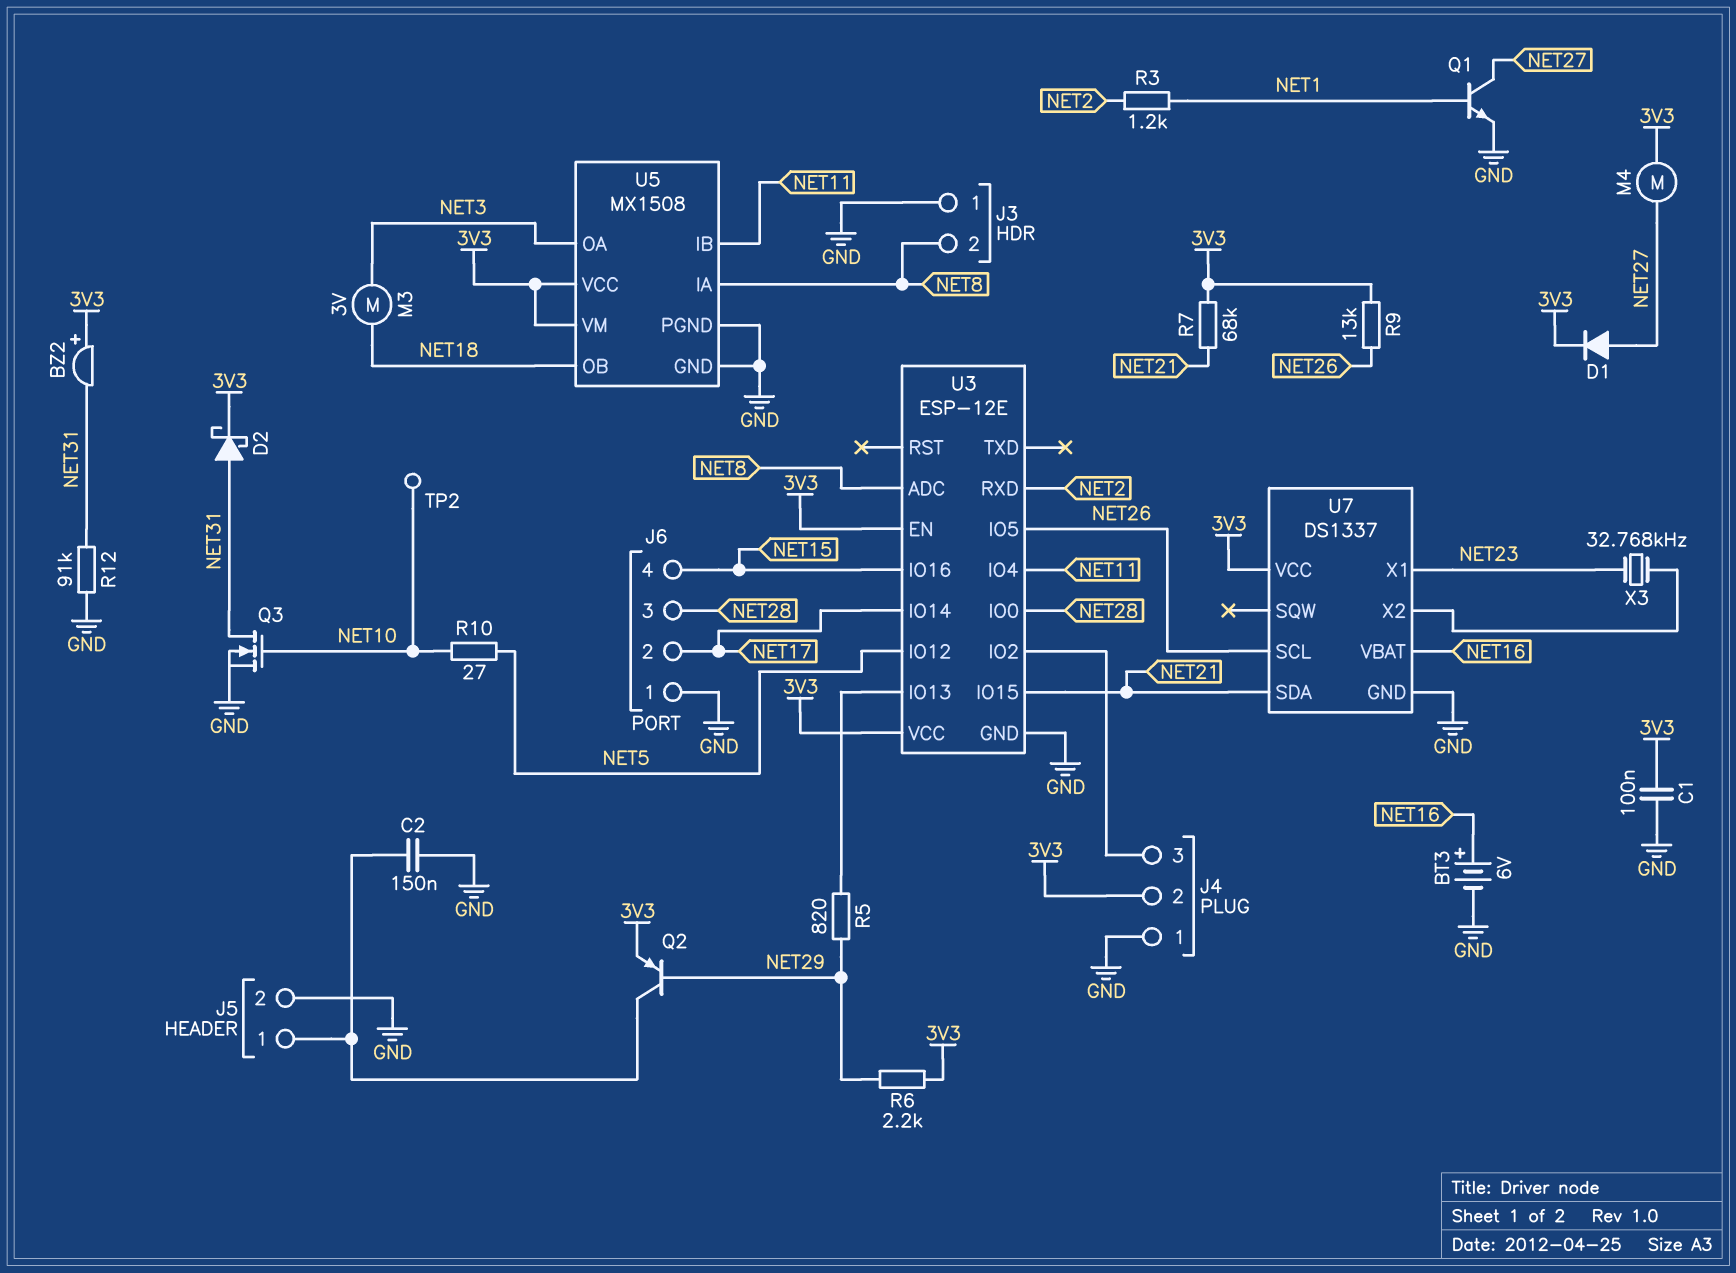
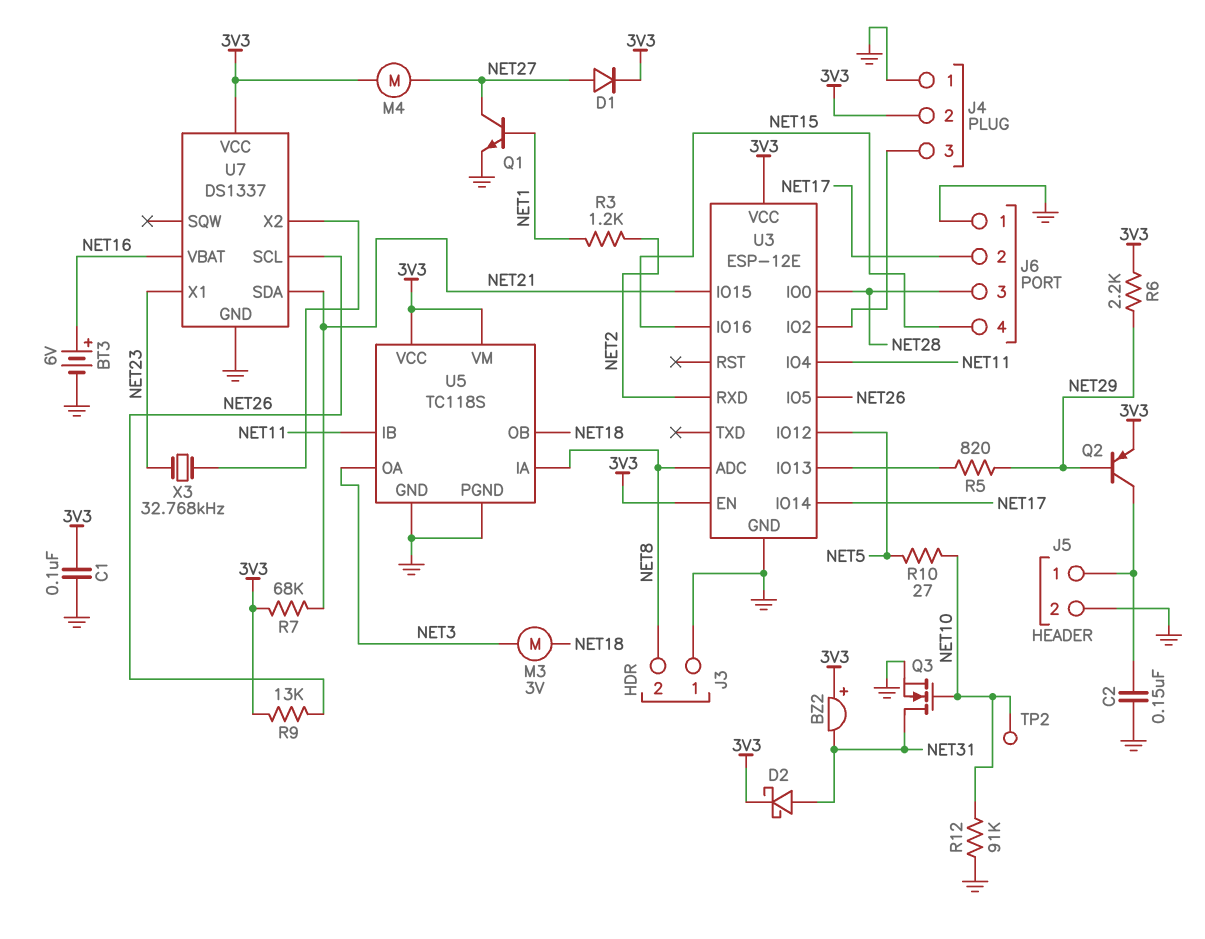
R12: 91k (GND, NET31) -> 91k (GND, NET10)
U5: MX1508 -> TC118S

